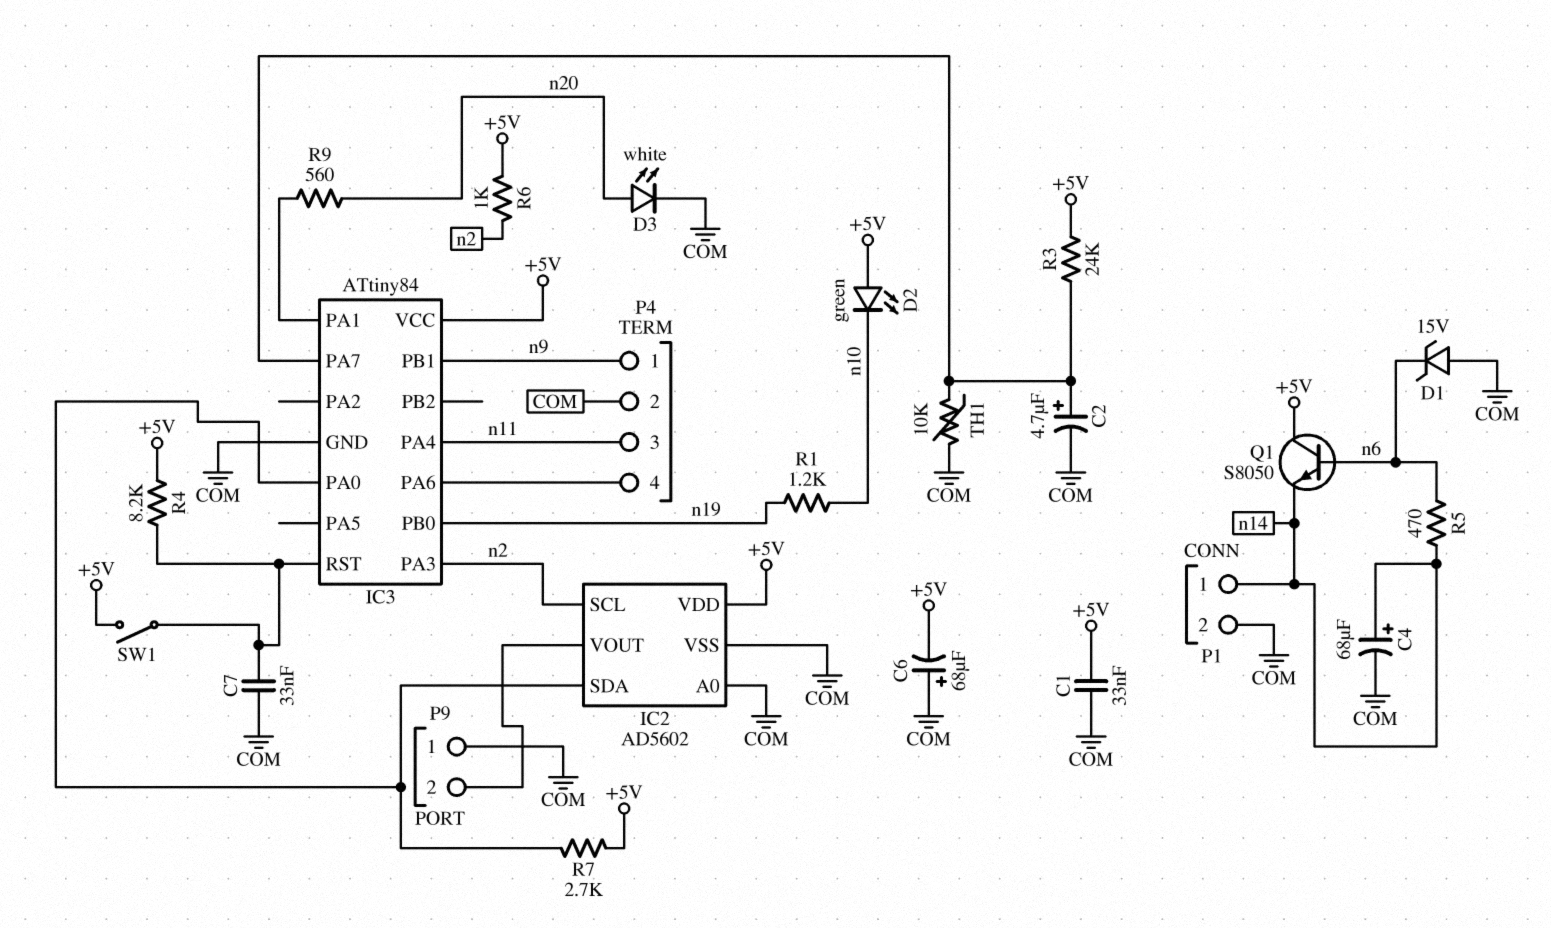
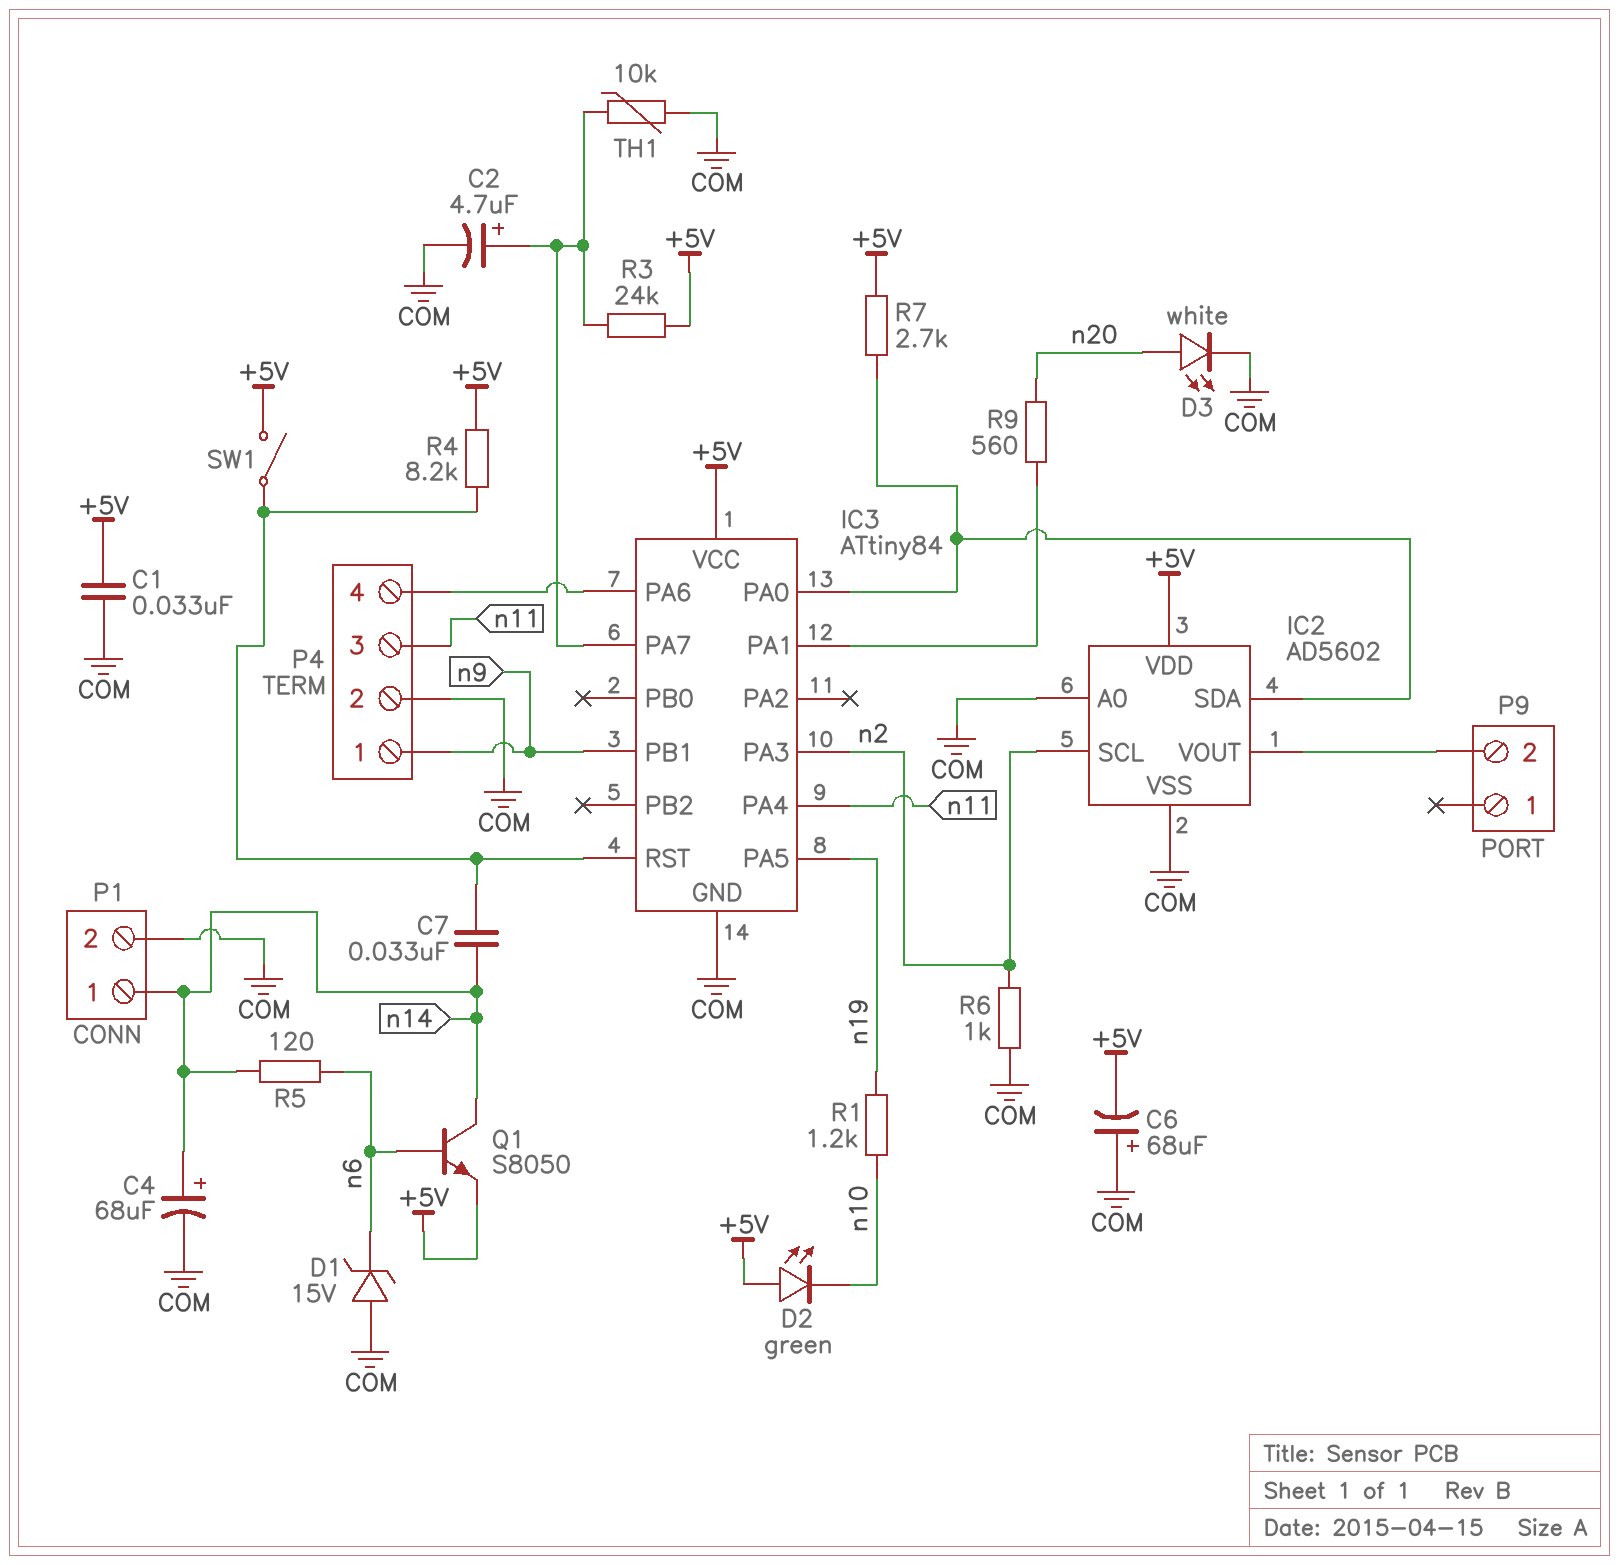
C7: 33nF (COM, IC3/RST) -> 33nF (IC3/RST, n14)
IC3 pin PA5: none -> n19
IC3 pin PB0: n19 -> none
P9 pin 1: COM -> none
Q1: NPN S8050 (B n6, C +5V, E n14) -> NPN S8050 (B n6, C n14, E +5V)
R5: 470 (n6, n14) -> 120 (n6, n14)
R6: 1k (+5V, n2) -> 1k (COM, n2)

